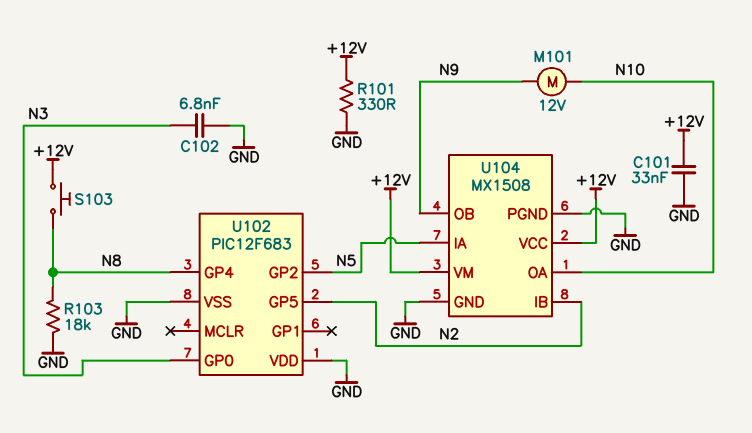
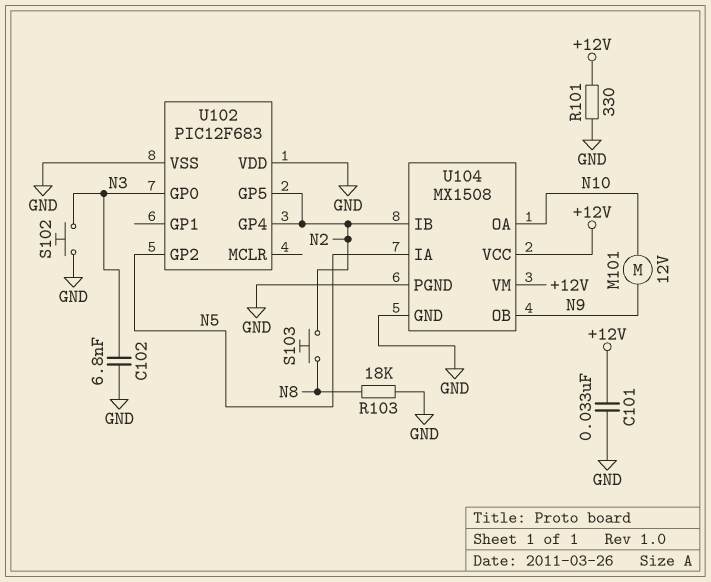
S102: none -> button (GND, N3)
S103: button (+12V, N8) -> button (N2, N8)
U102 pin GP4: N8 -> N2

